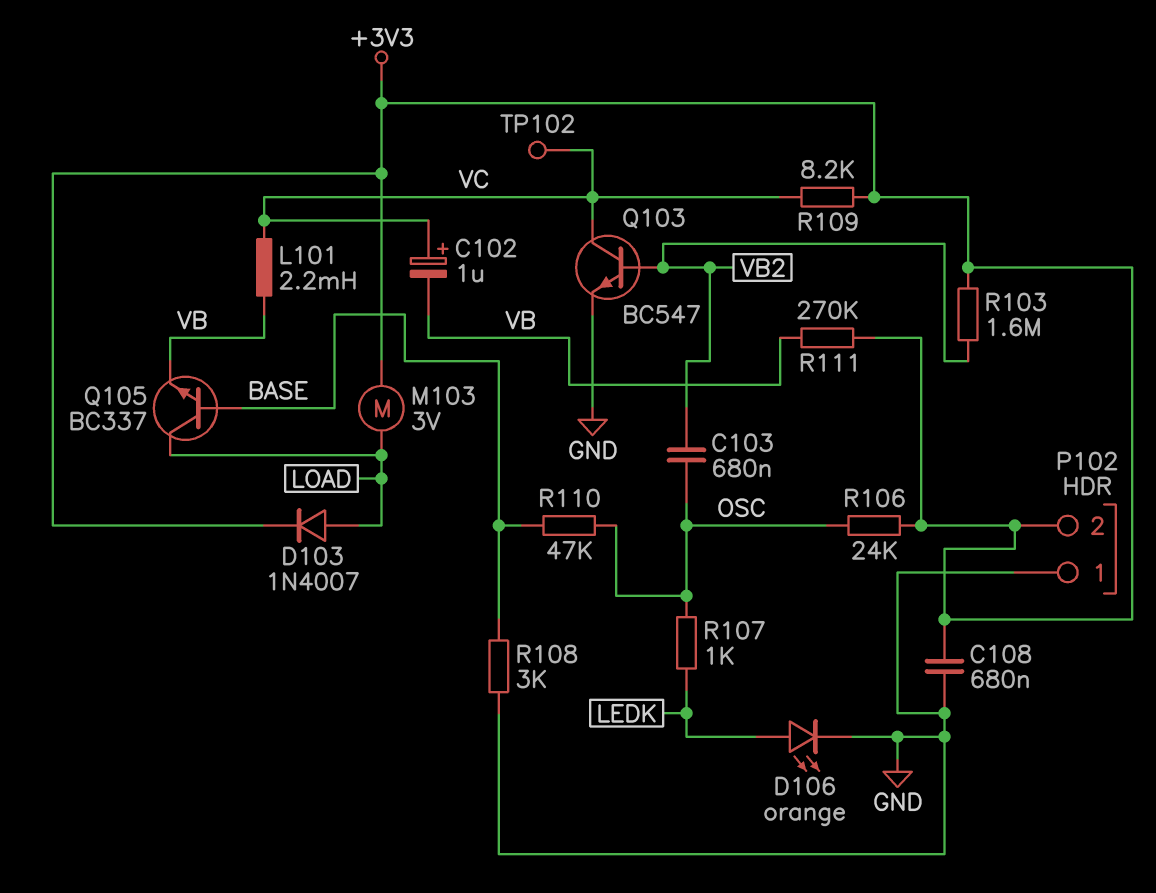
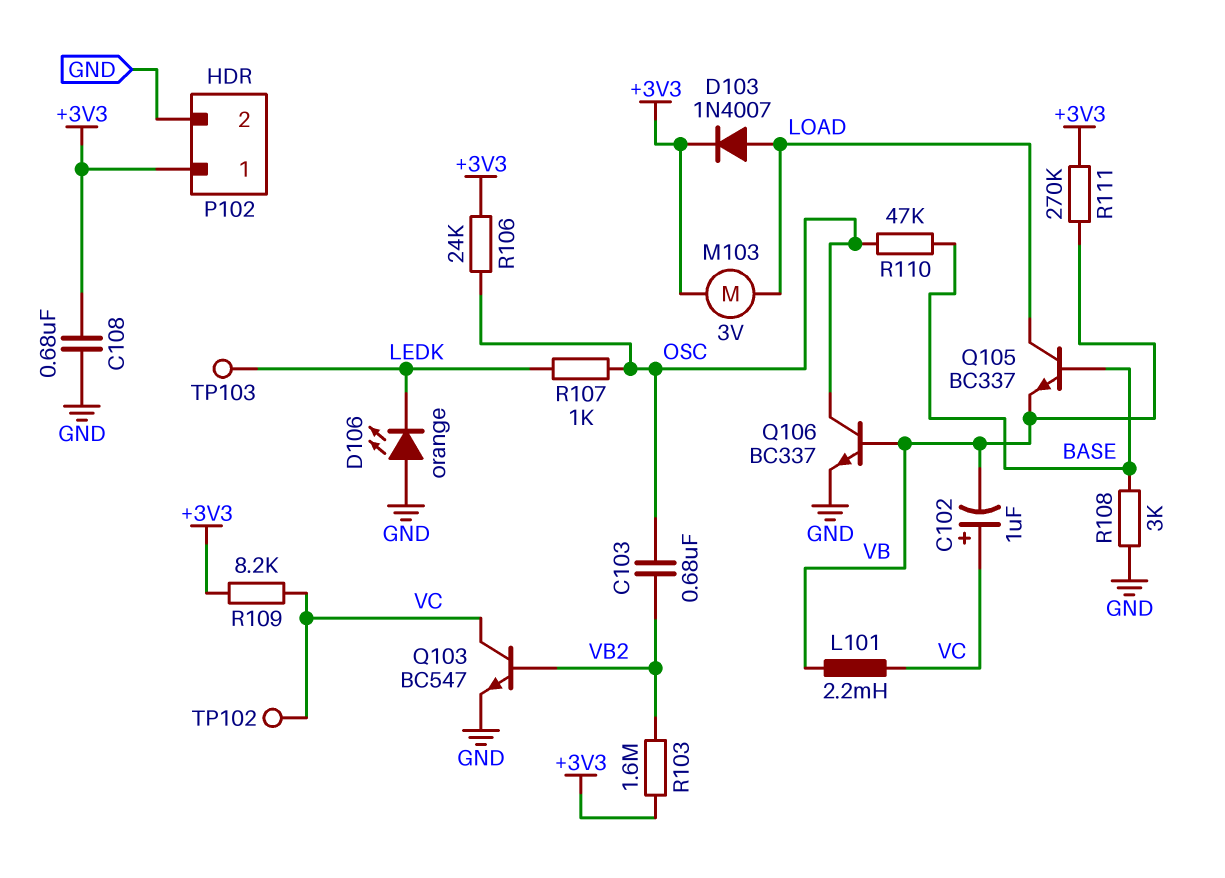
D106: LED orange (A LEDK, K GND) -> LED orange (A GND, K LEDK)
P102 pin 1: GND -> +3V3
P102 pin 2: +3V3 -> GND
Q106: none -> NPN BC337 (B VB, C OSC, E GND)
TP103: none -> test point (LEDK)

